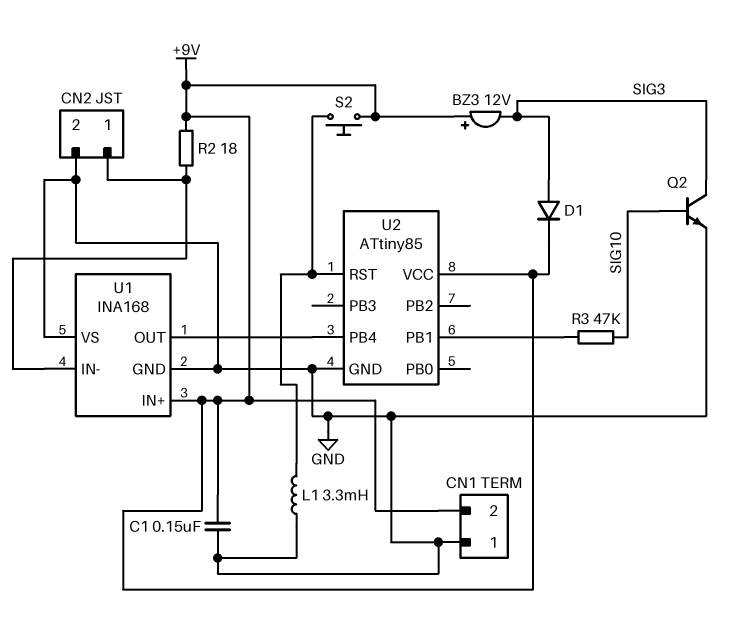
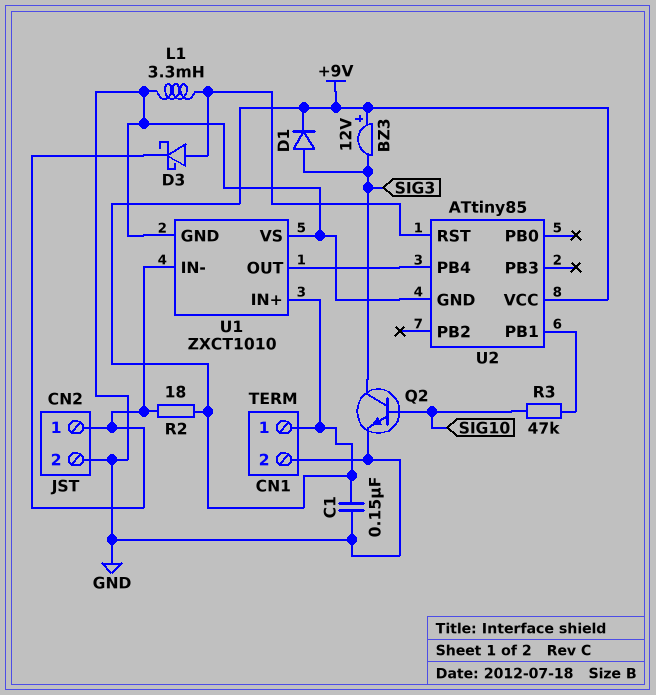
CN1 pin 1: GND -> +9V
CN1 pin 2: +9V -> GND
D3: none -> schottky (A U2/RST, K CN2/1)
S2: button (+9V, U2/RST) -> none
U1: INA168 -> ZXCT1010

